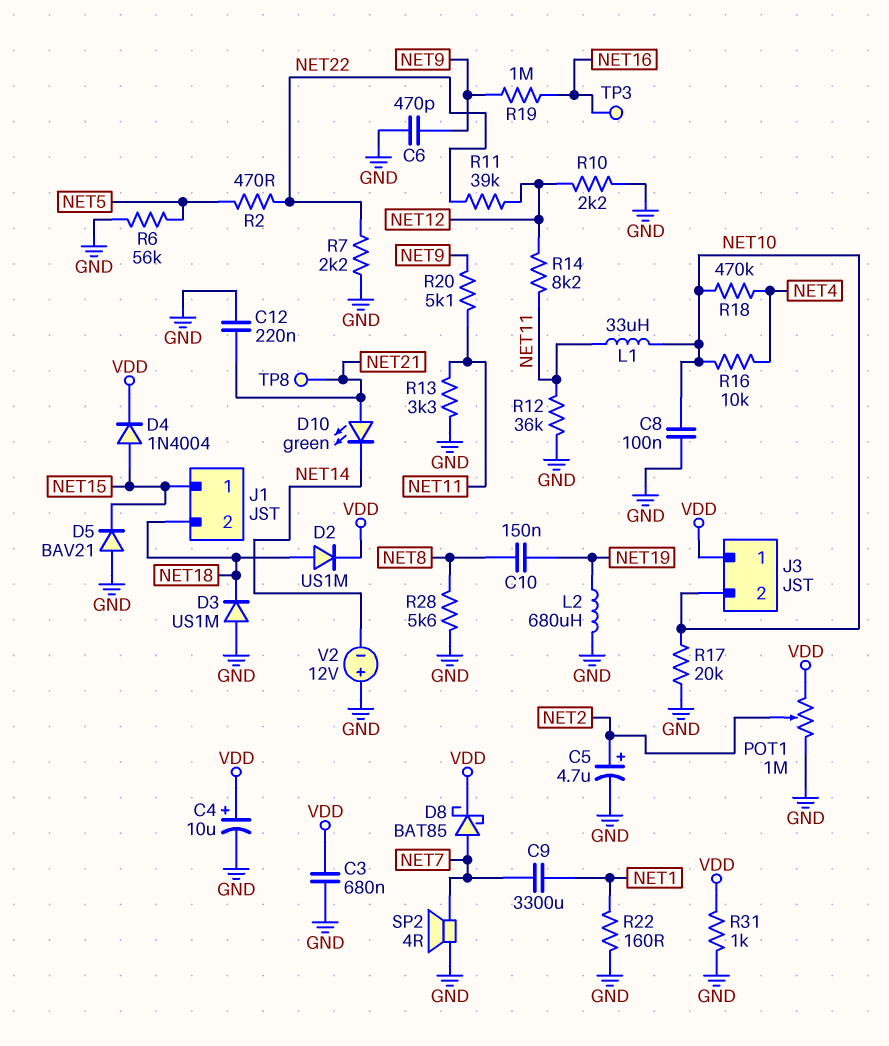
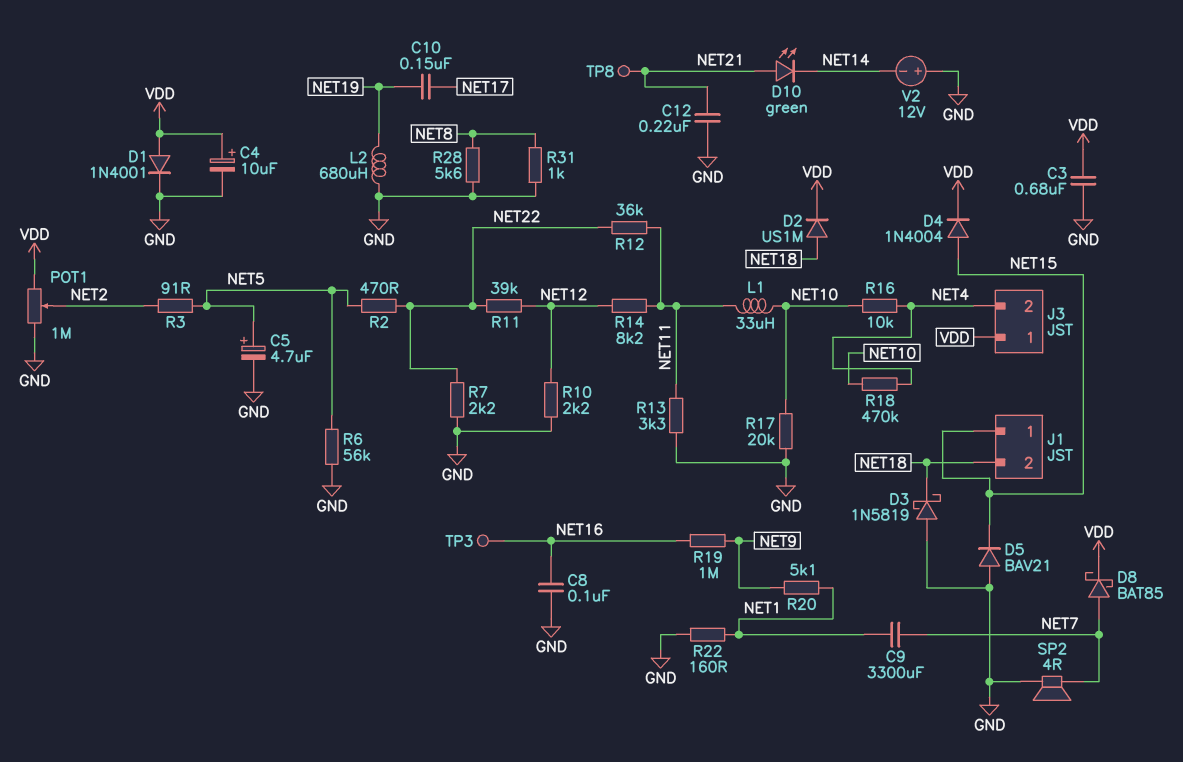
C5: 4.7uF (plus NET2, minus GND) -> 4.7uF (plus NET5, minus GND)
C6: 470pF (GND, NET9) -> none
C8: 100nF (GND, NET10) -> 100nF (GND, NET16)
C10: 150nF (NET8, NET19) -> 150nF (NET17, NET19)
D1: none -> diode 1N4001 (A VDD, K GND)
D3: diode US1M (A GND, K NET18) -> schottky 1N5819 (A GND, K NET18)
J3 pin 2: NET10 -> NET4
R3: none -> 91 (NET2, NET5)
R12: 36k (GND, NET11) -> 36k (NET11, NET22)
R20: 5.1k (NET9, NET11) -> 5.1k (NET1, NET9)
R31: 1k (GND, VDD) -> 1k (GND, NET8)

